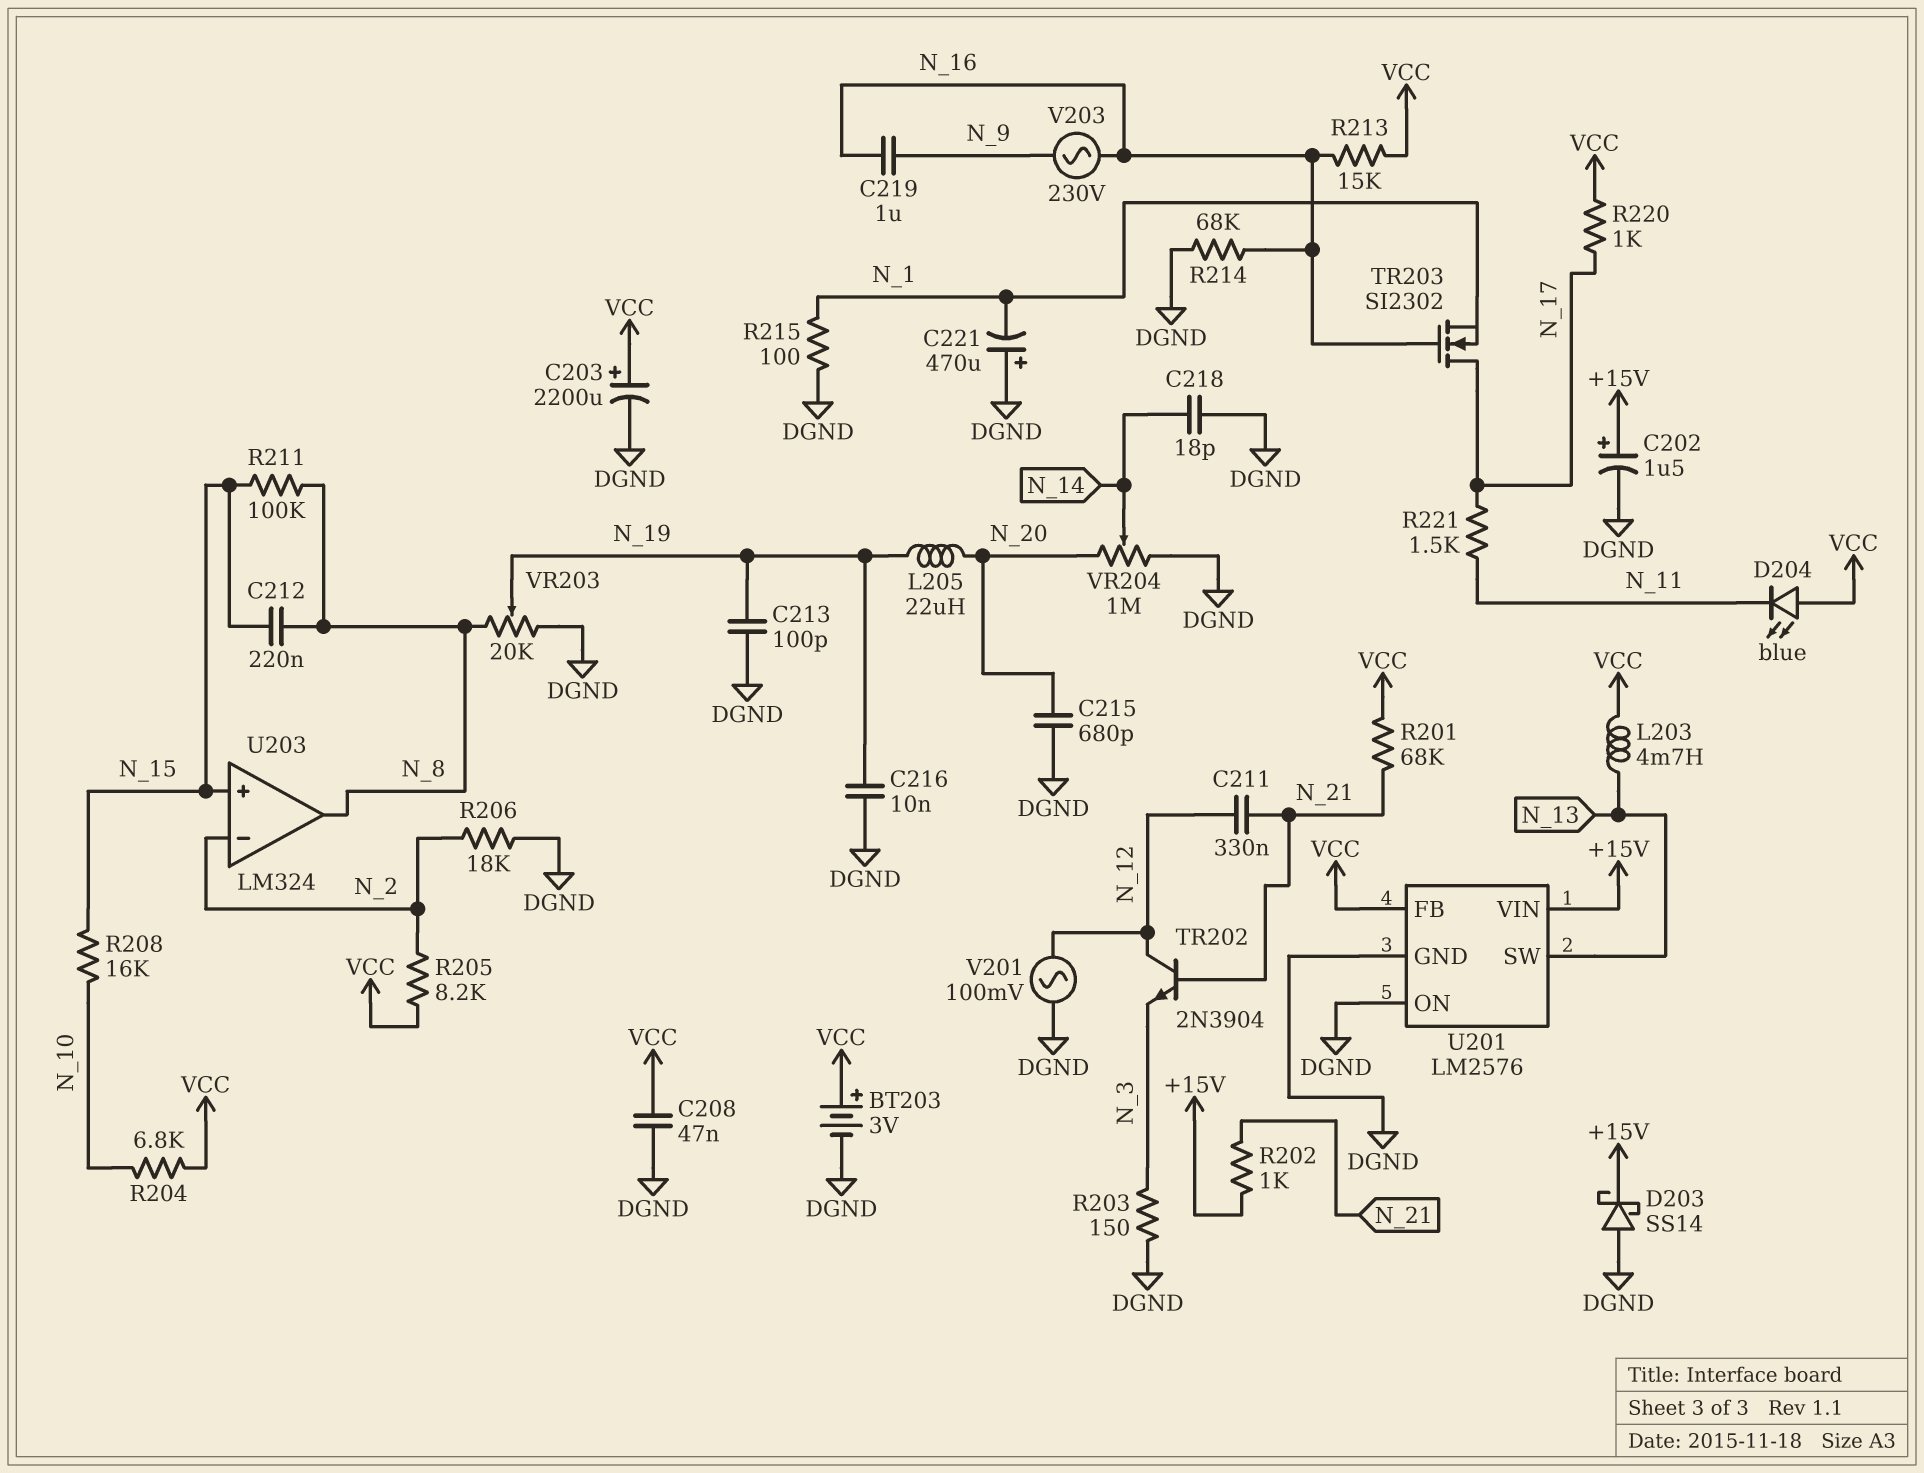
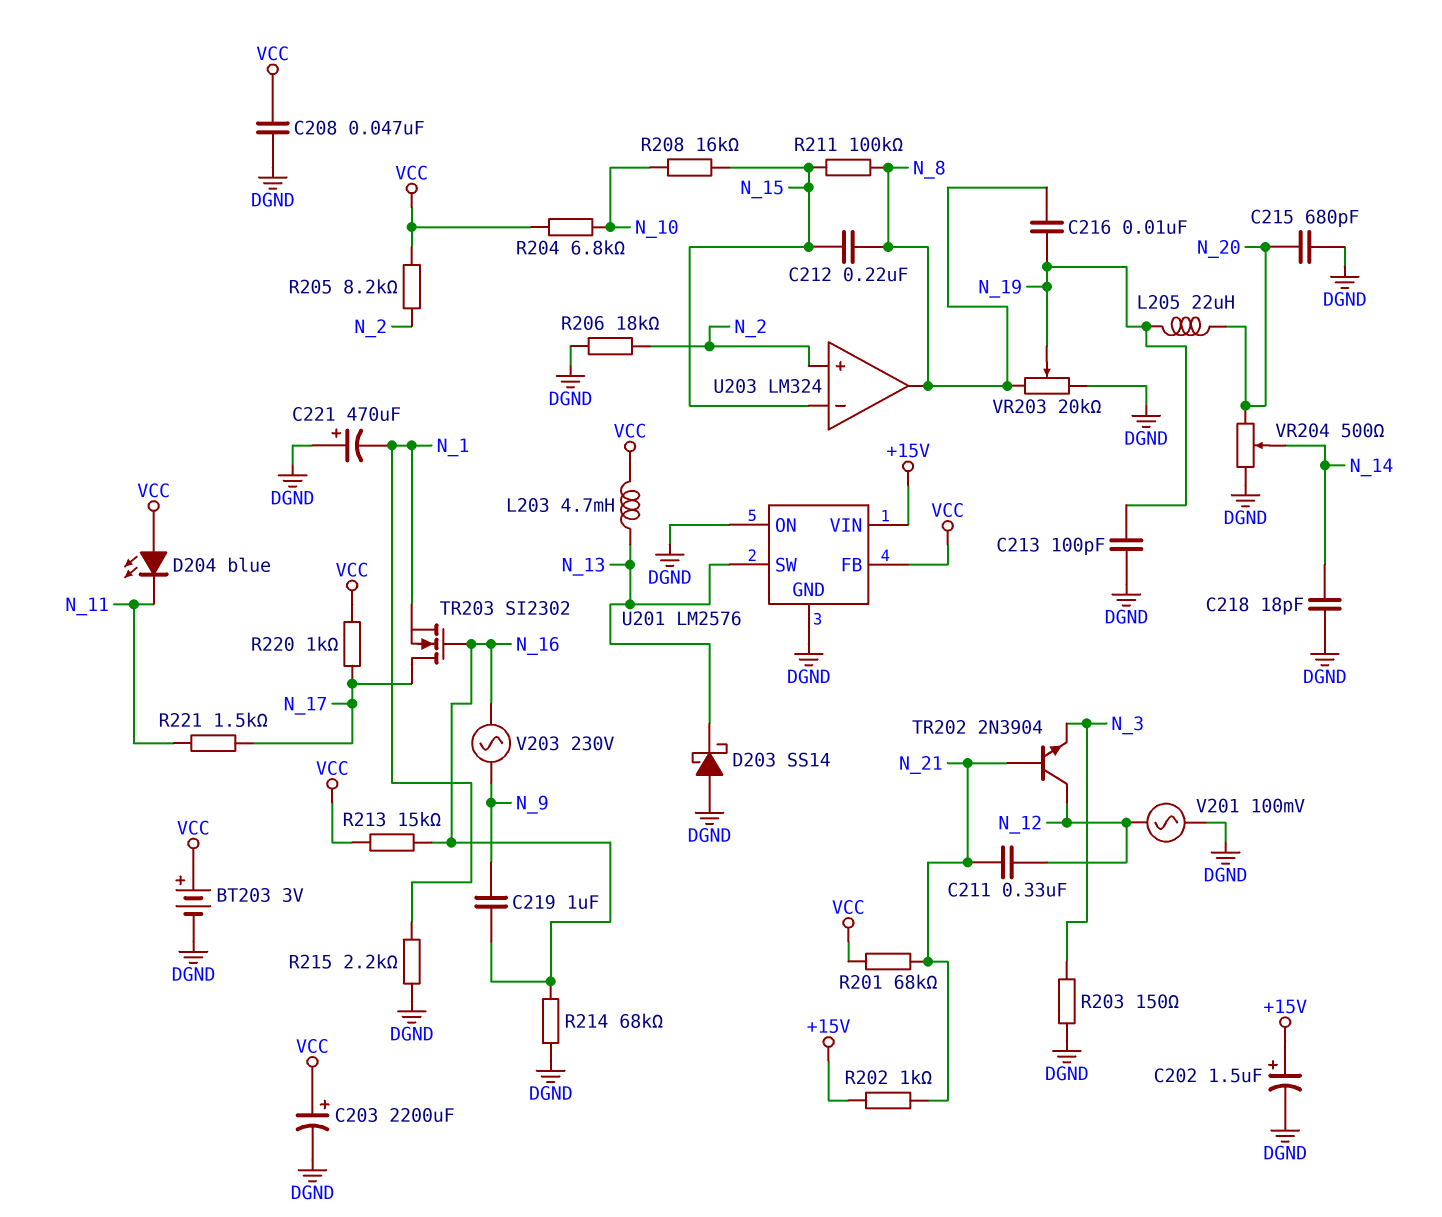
C216: 10nF (DGND, N_19) -> 10nF (N_8, N_19)
D203: schottky SS14 (A DGND, K +15V) -> schottky SS14 (A DGND, K N_13)
R215: 100 (DGND, N_1) -> 2.2k (DGND, N_1)
U203 pin in+: N_15 -> N_2
U203 pin in-: N_2 -> N_15
VR204: 1M (DGND, N_20, wiper N_14) -> 500 (DGND, N_20, wiper N_14)

